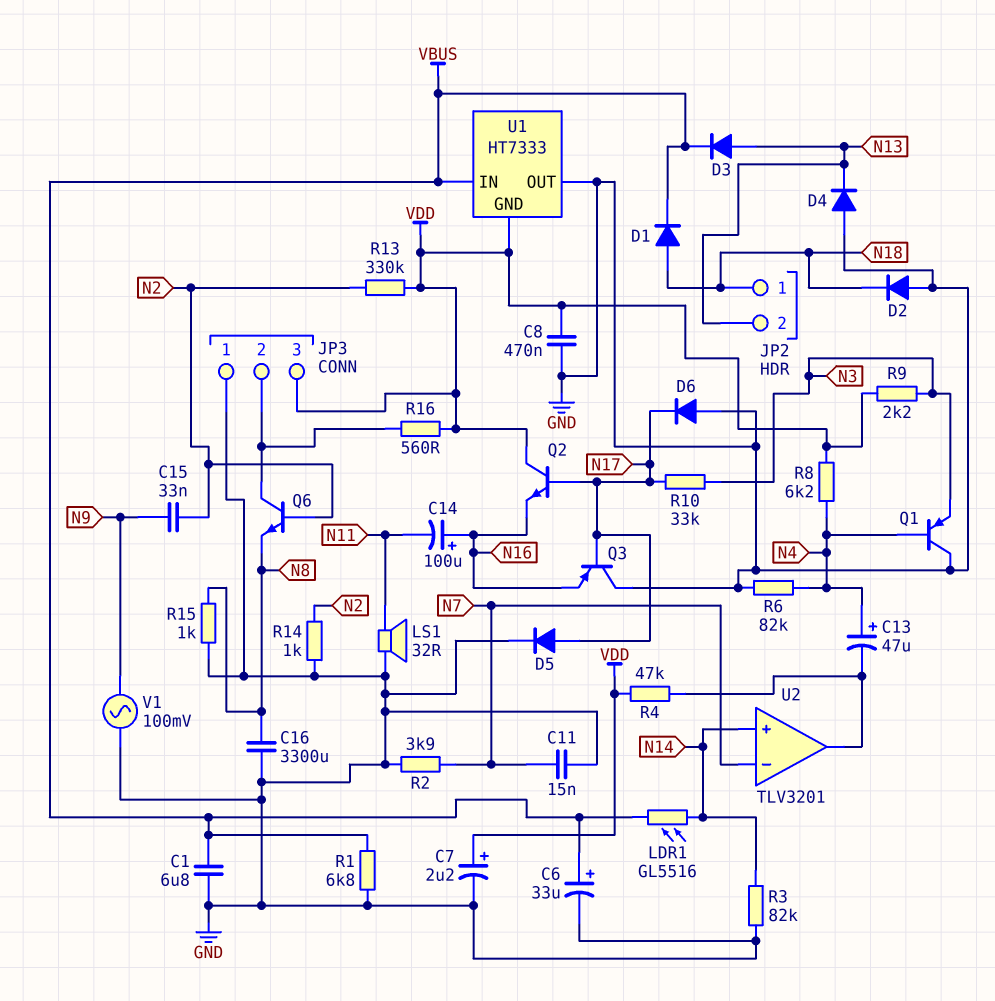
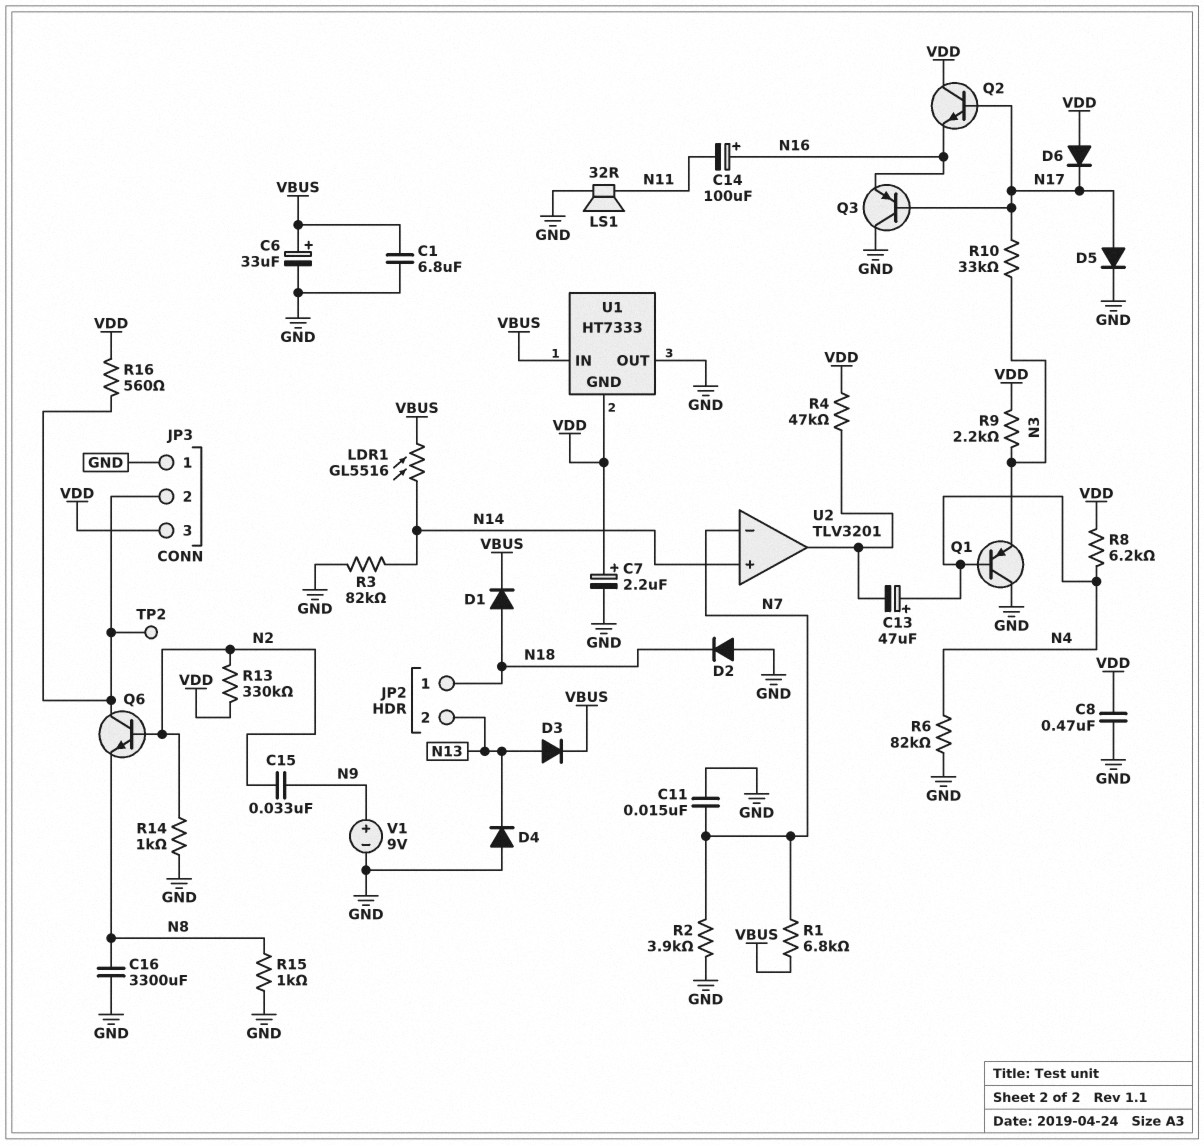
D6: diode (A GND, K N17) -> diode (A VDD, K N17)
R1: 6.8k (GND, VBUS) -> 6.8k (N7, VBUS)
TP2: none -> test point (JP3/2)
V1: AC 100mV (GND, N9) -> 9V (plus N9, minus GND)

